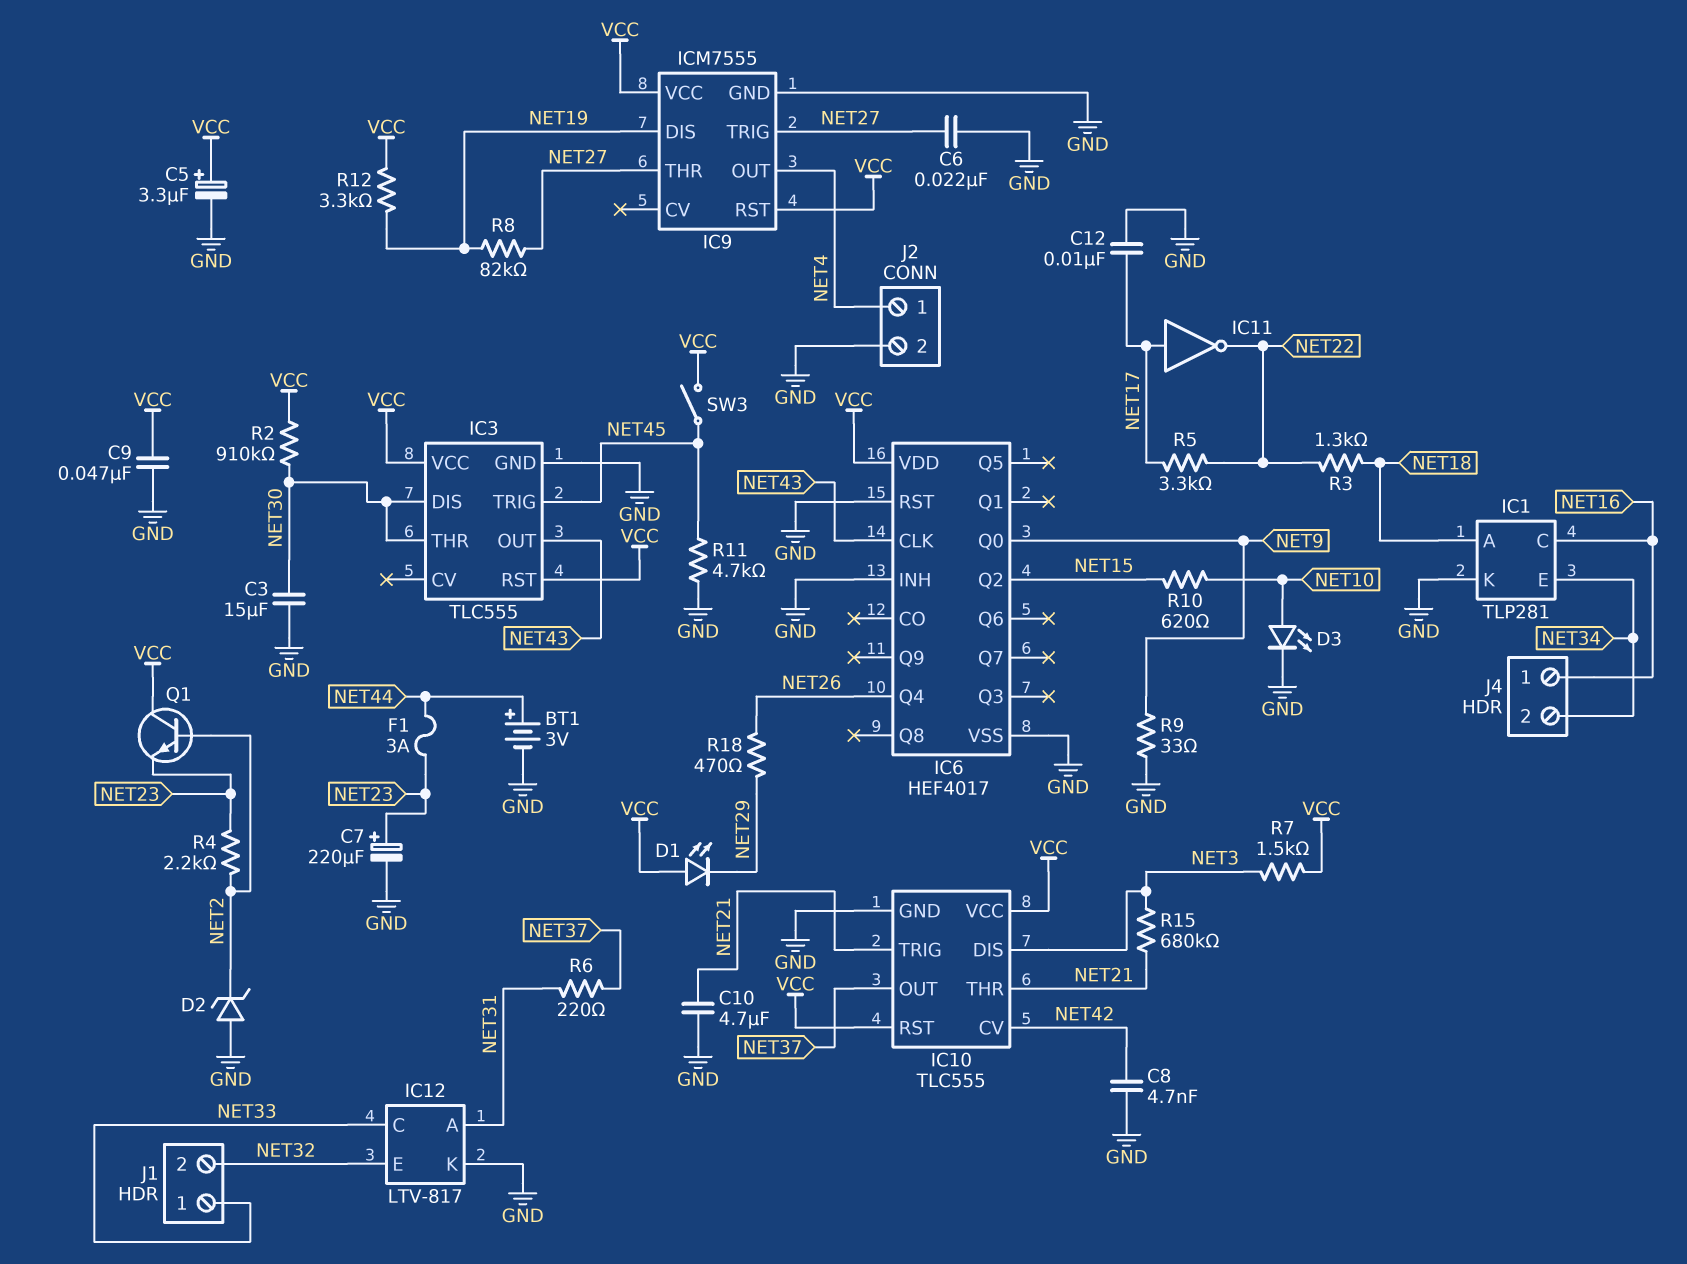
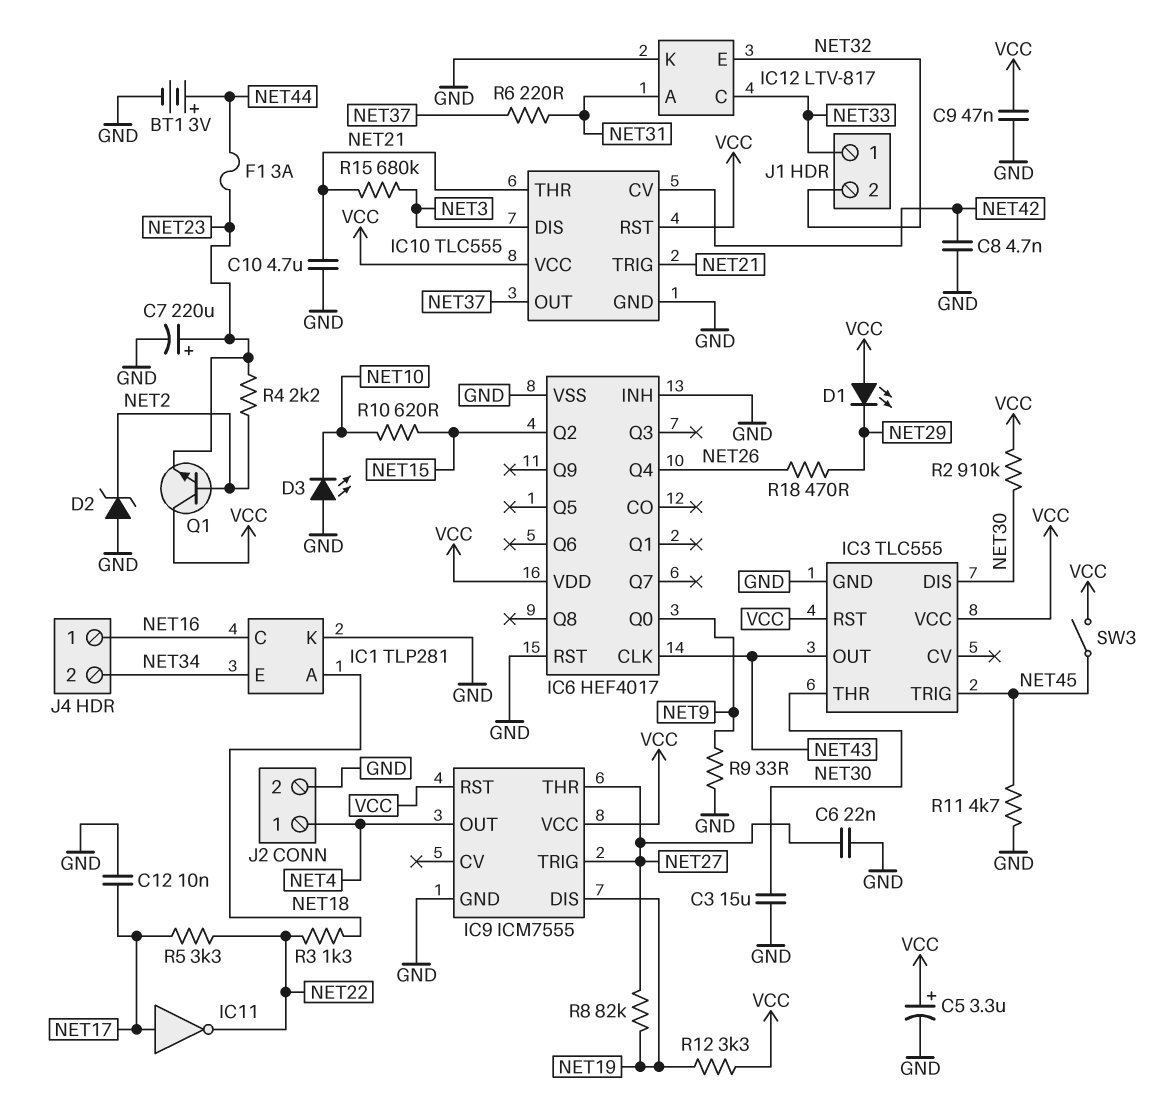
D3: LED (A NET10, K GND) -> LED (A GND, K NET10)
R7: 1.5k (NET3, VCC) -> none

